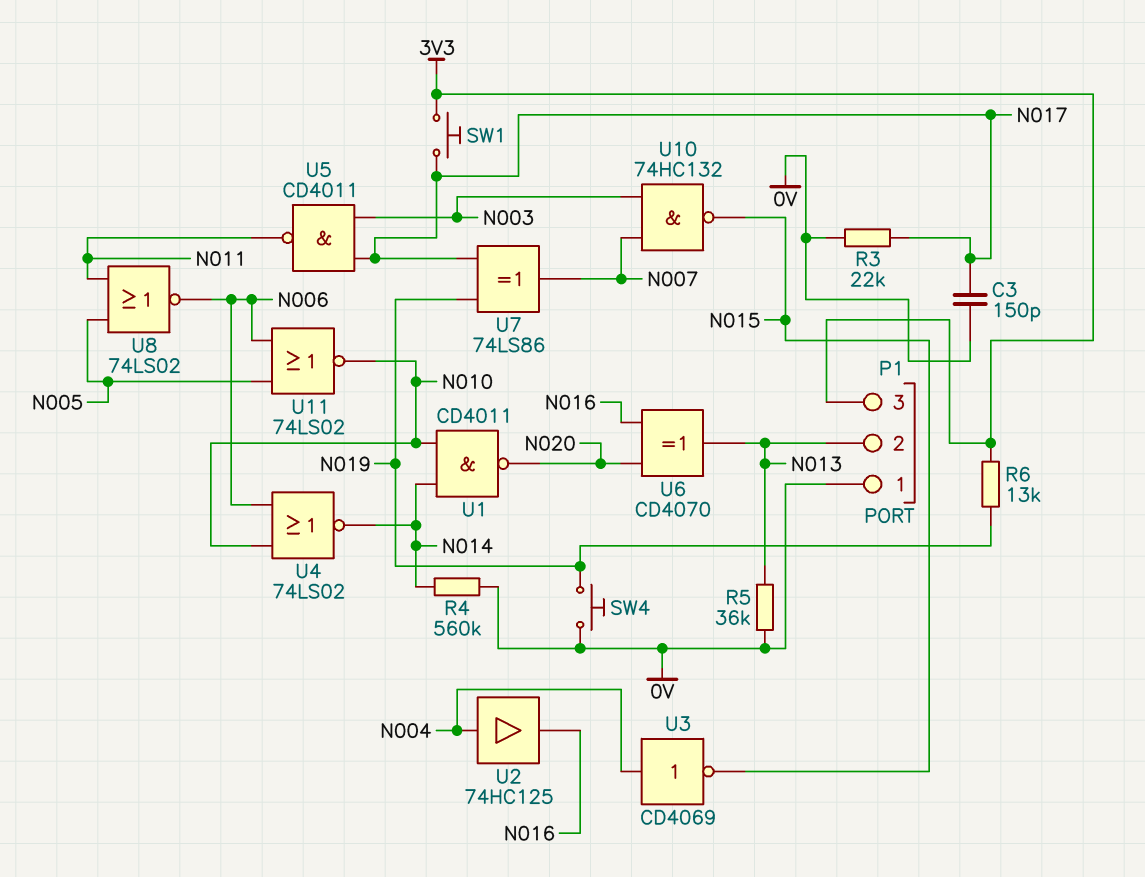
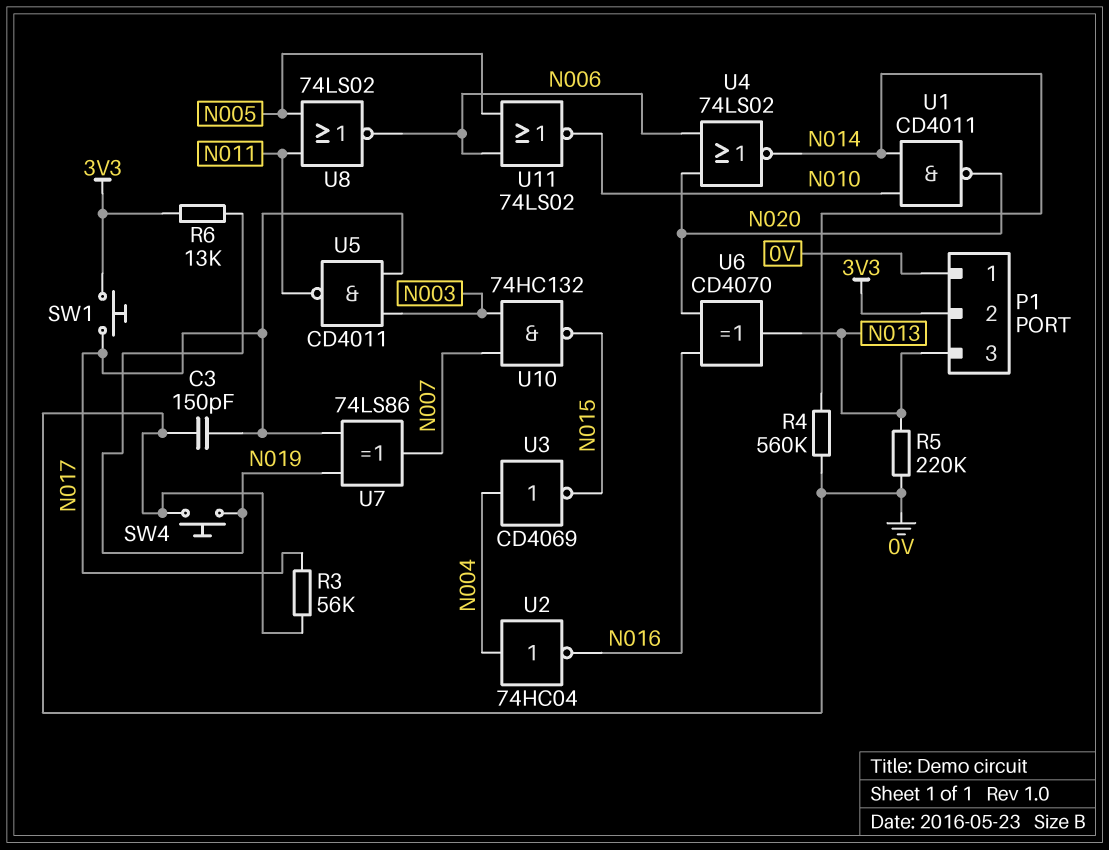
P1 pin 2: N013 -> 3V3
P1 pin 3: 3V3 -> N013
R3: 22k (0V, N017) -> 56k (0V, N017)
R5: 36k (0V, N013) -> 220k (0V, N013)
U2: buffer 74HC125 (in N004, out N016) -> NOT 74HC04 (in N004, out N016)
U4: NOR 74LS02 (in N006, in N010, out N014) -> NOR 74LS02 (in N006, in N020, out N014)

